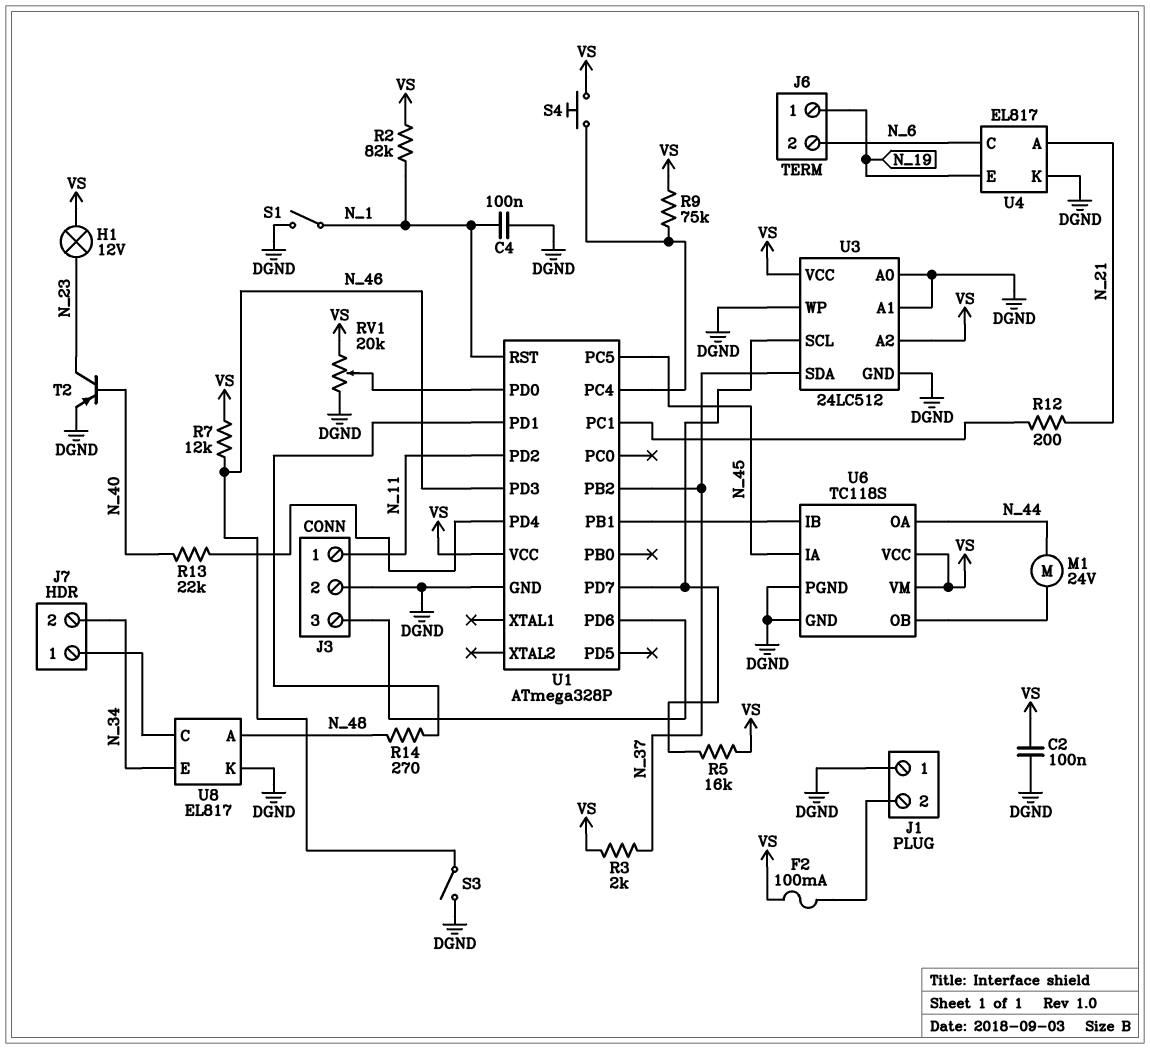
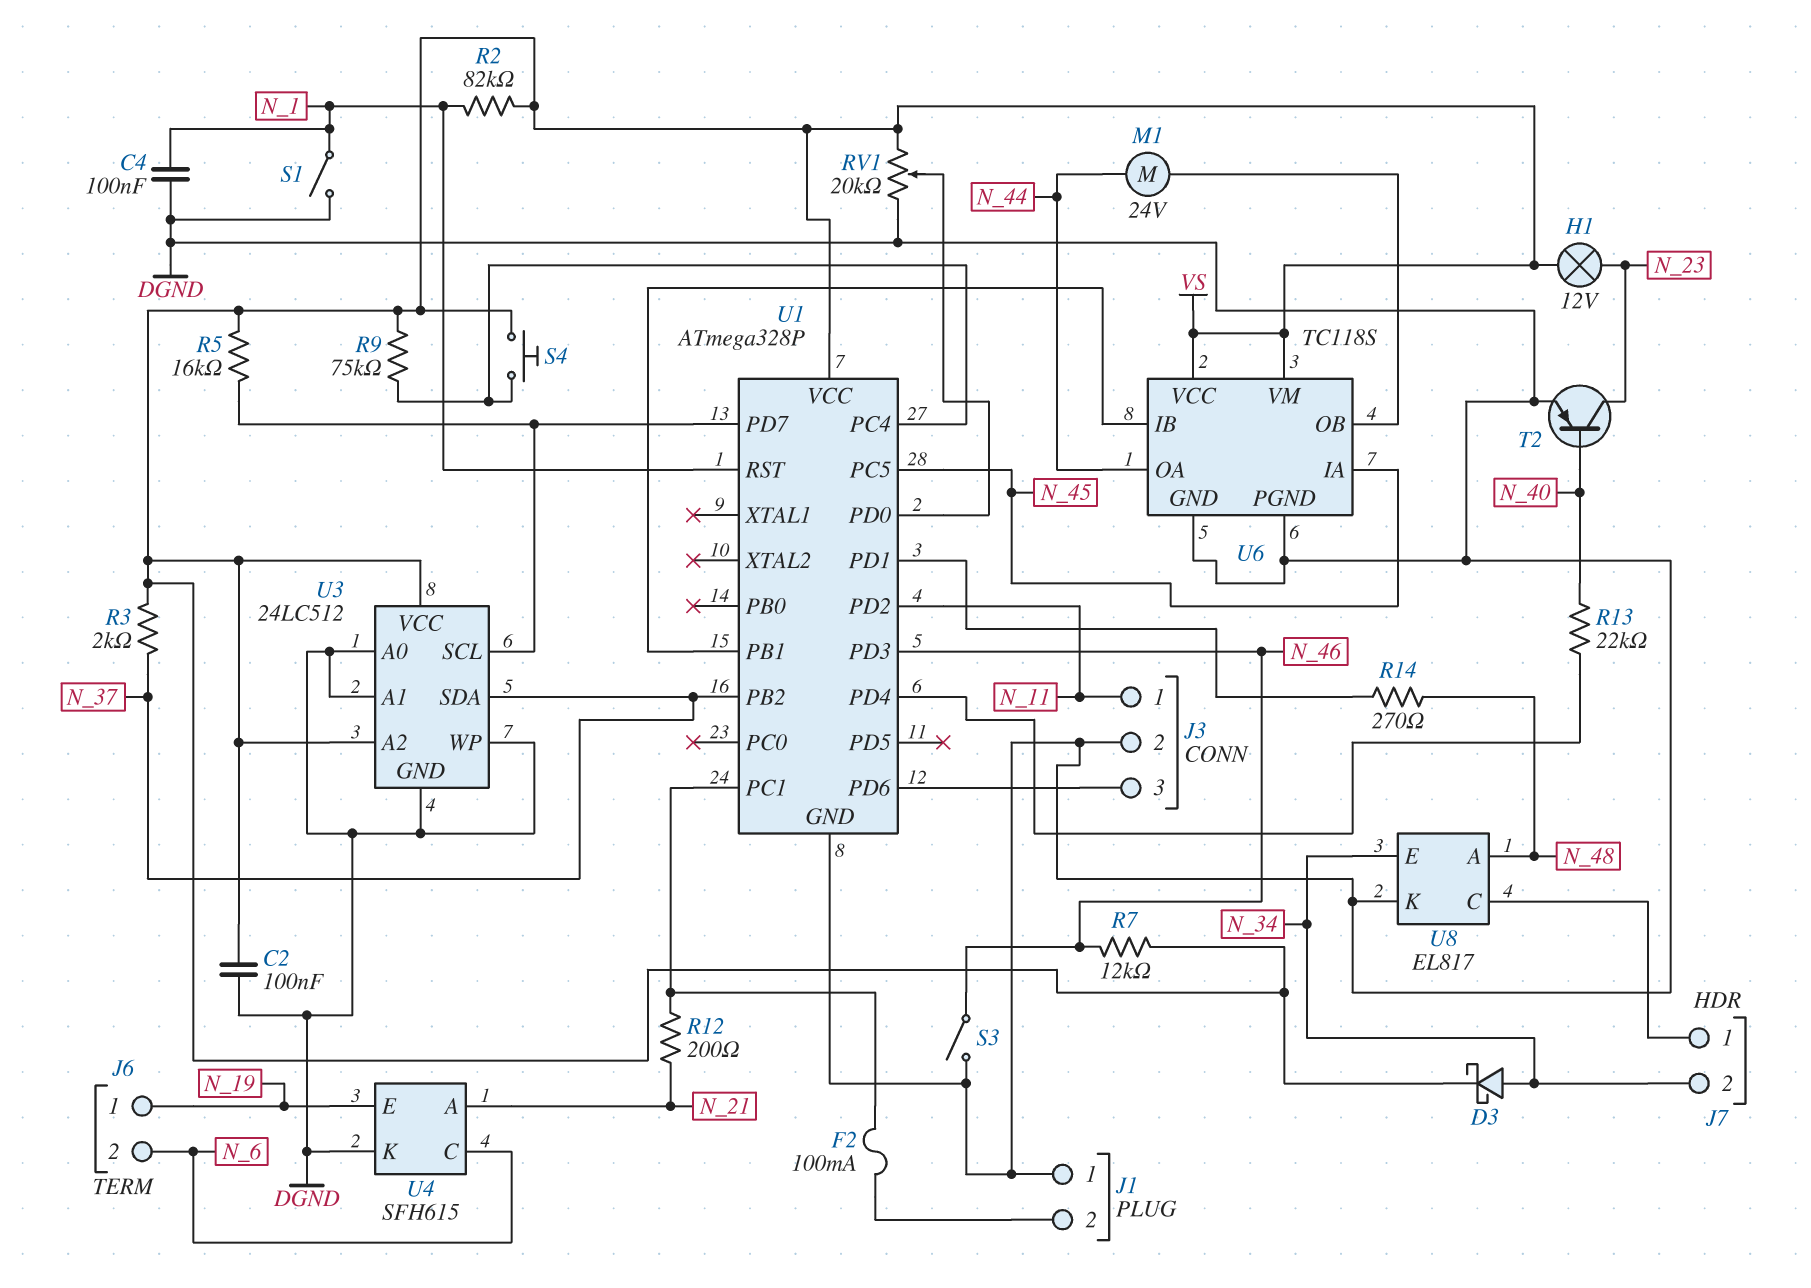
D3: none -> schottky (A N_34, K VS)
F2: 100mA (J1/2, VS) -> 100mA (J1/2, U1/PC1)
U4: EL817 -> SFH615

